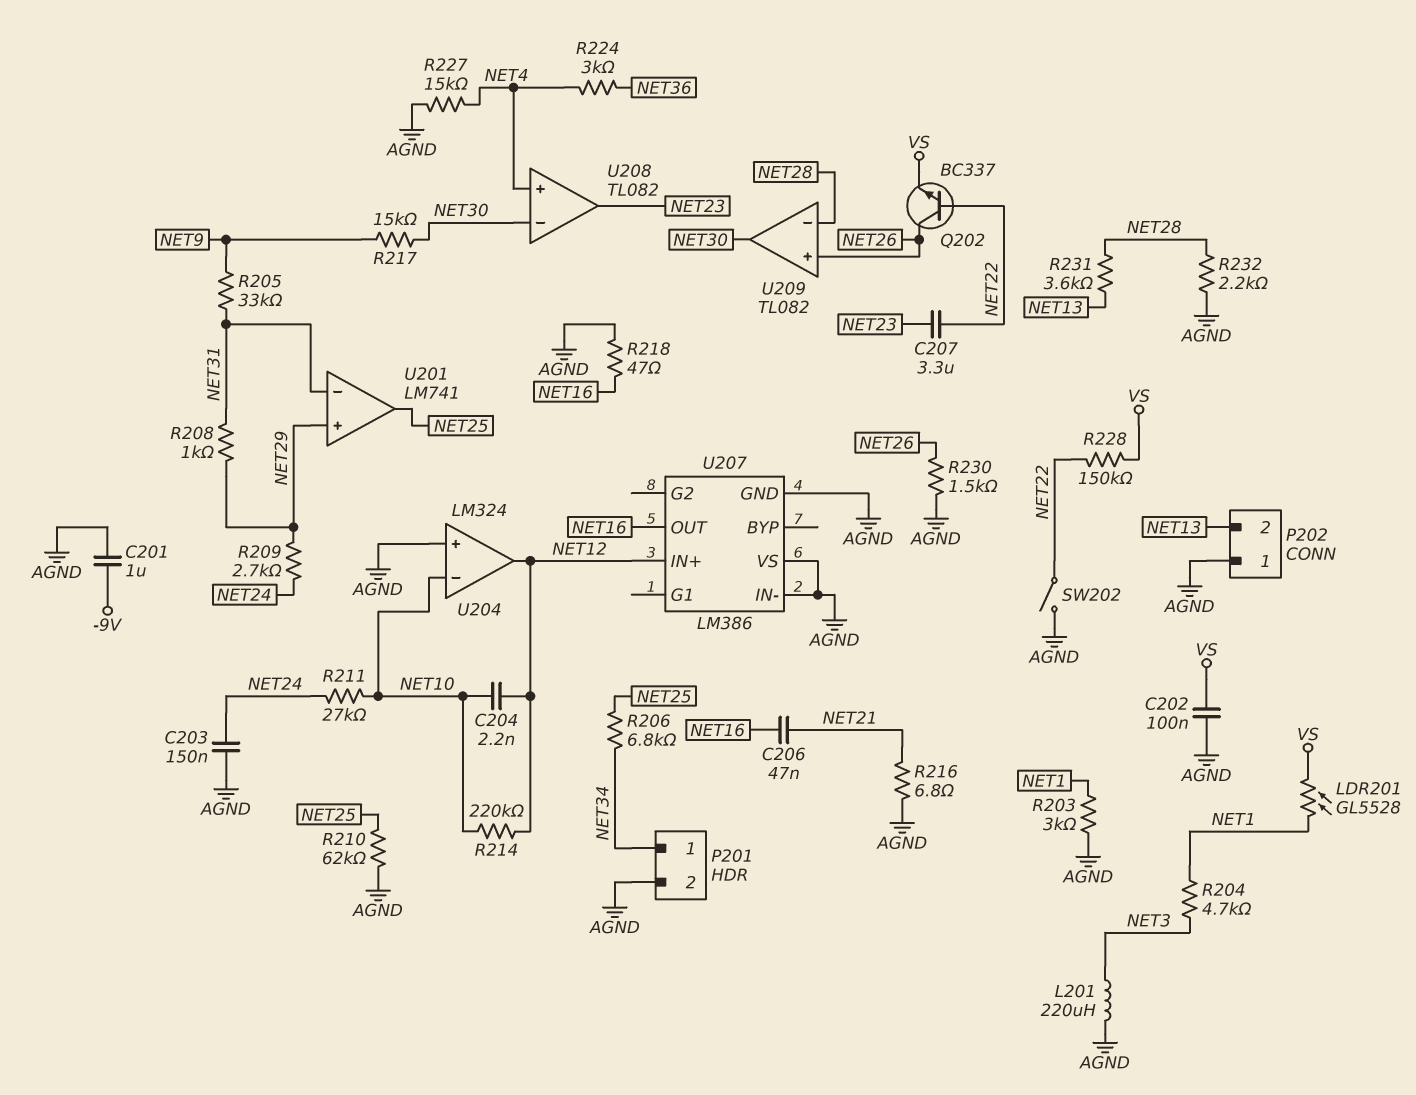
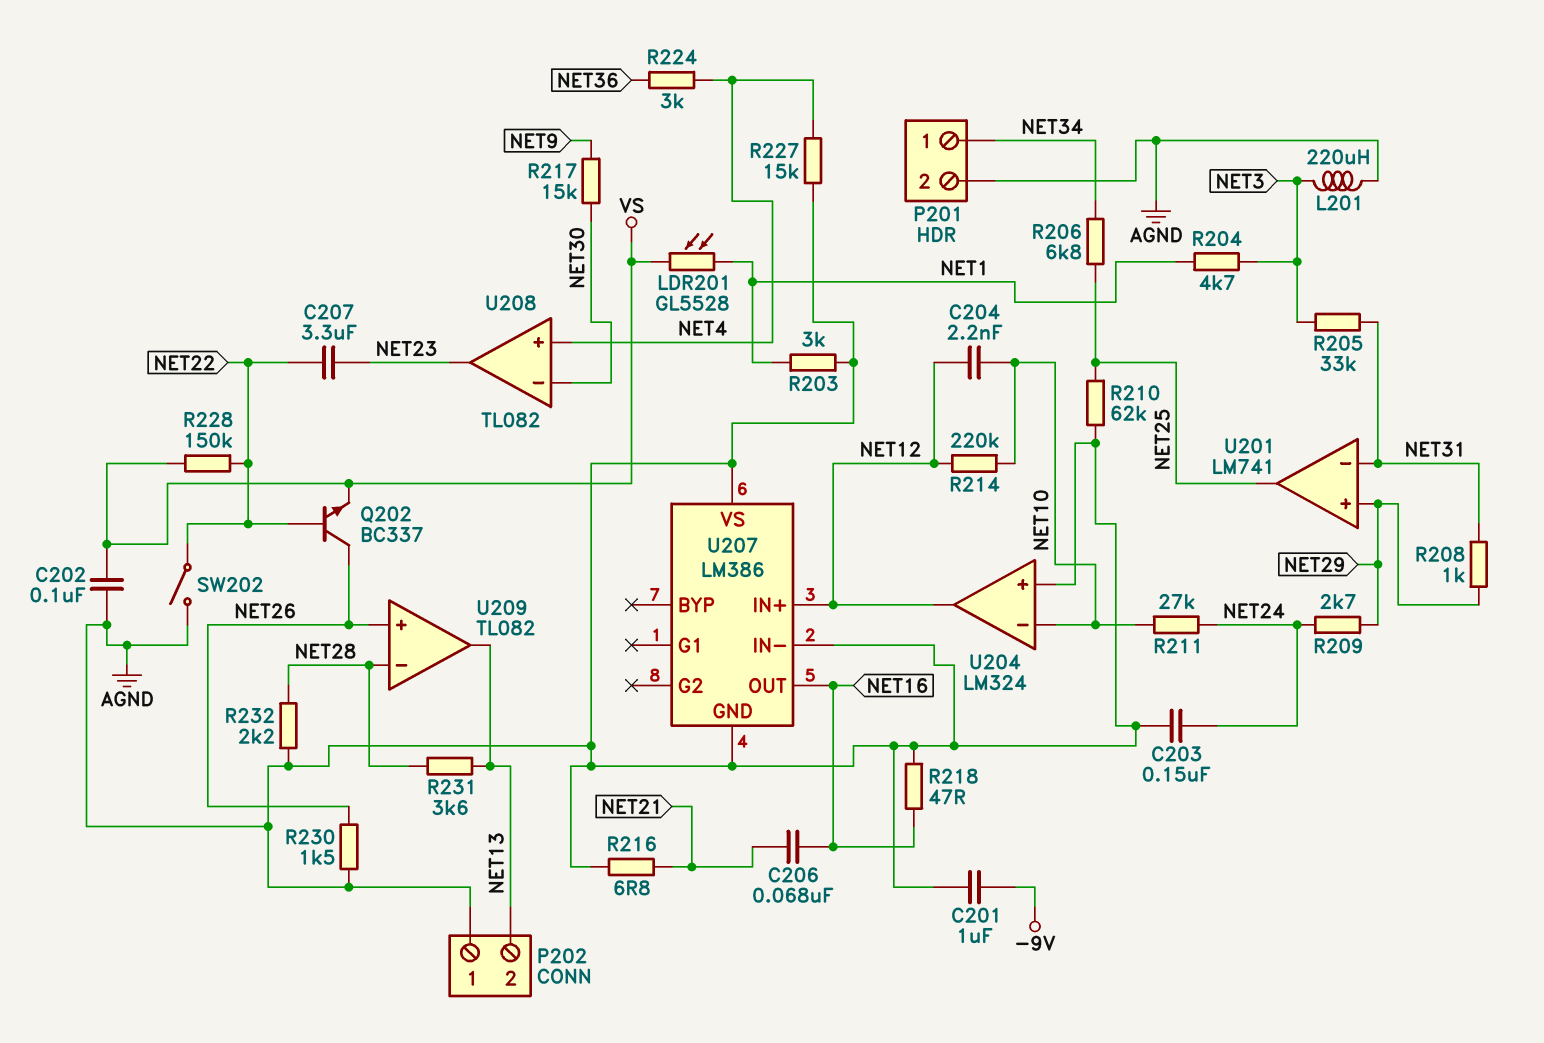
C206: 47nF (NET16, NET21) -> 68nF (NET16, NET21)
R205: 33k (NET9, NET31) -> 33k (NET3, NET31)
U209 pin out: NET30 -> NET13

